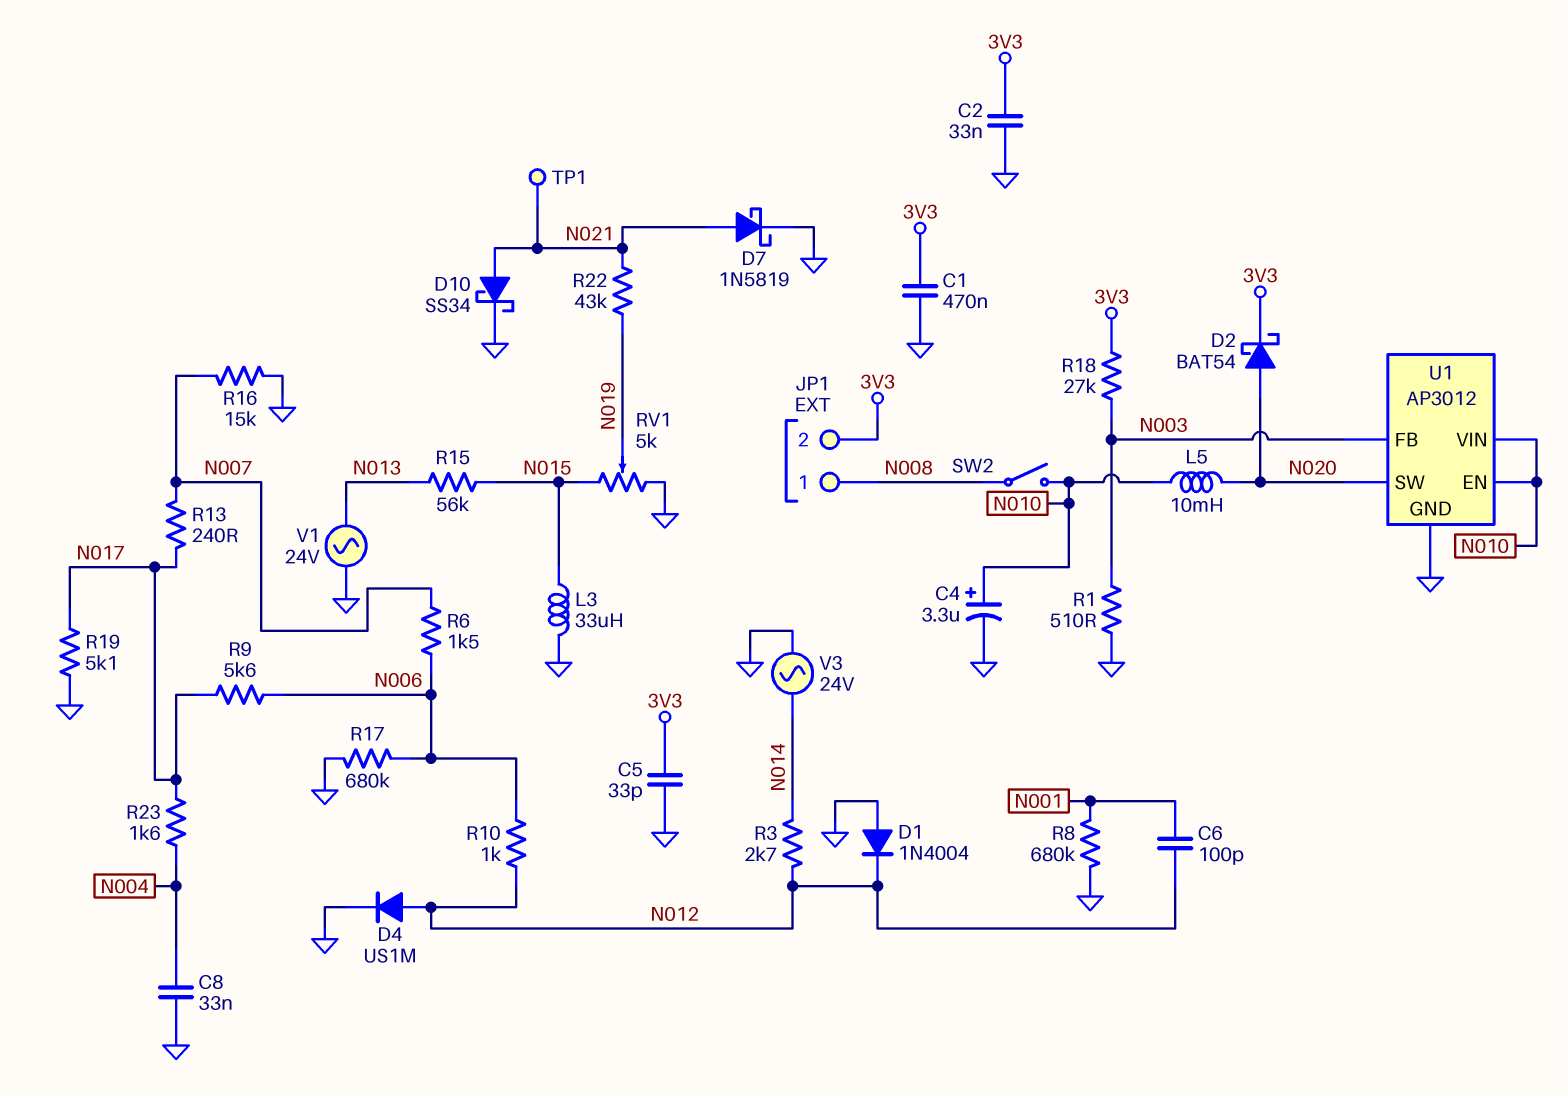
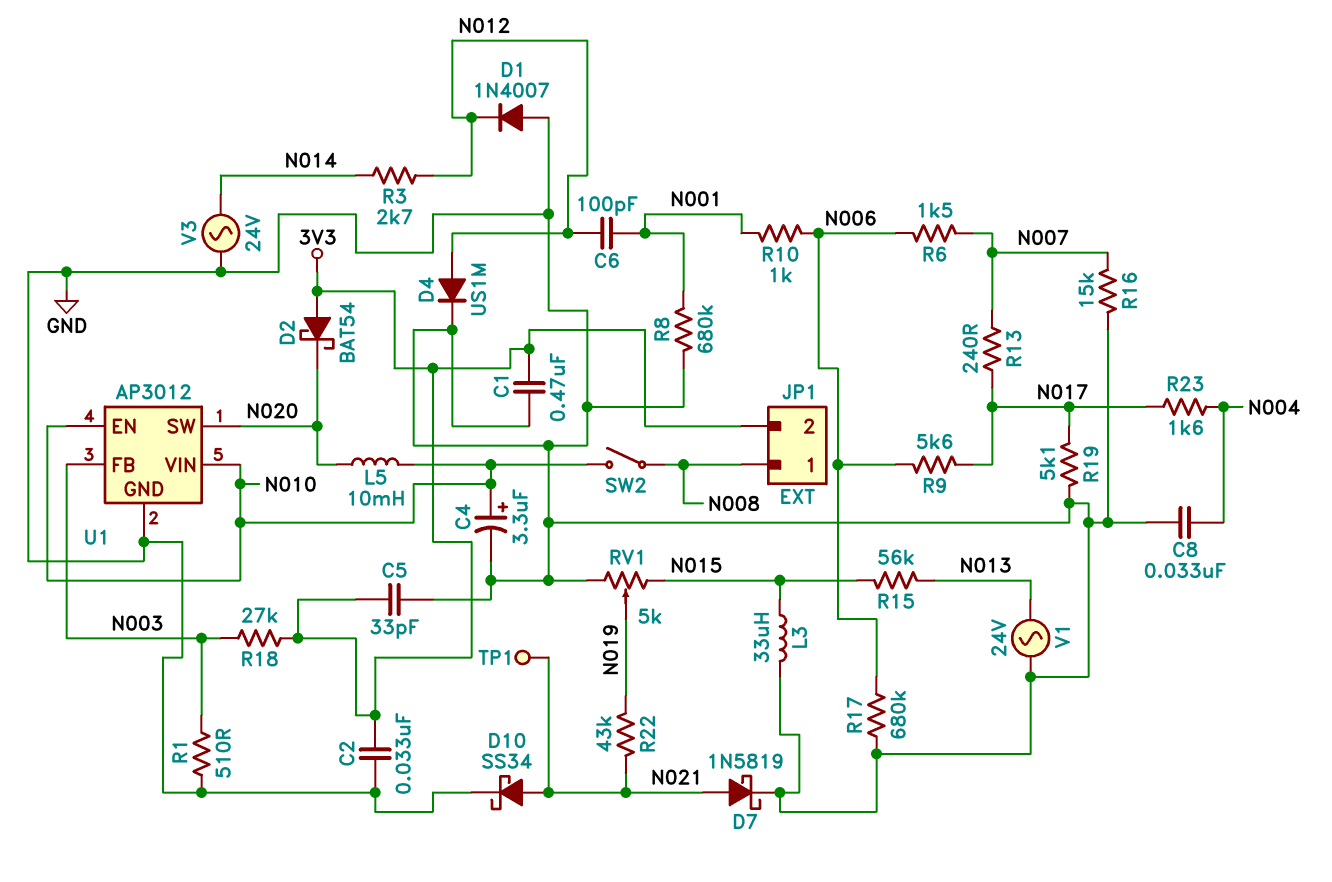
D1: diode 1N4004 (A GND, K N012) -> diode 1N4007 (A GND, K N012)
D2: schottky BAT54 (A N020, K 3V3) -> schottky BAT54 (A 3V3, K N020)
R10: 1k (N006, N012) -> 1k (N001, N006)

